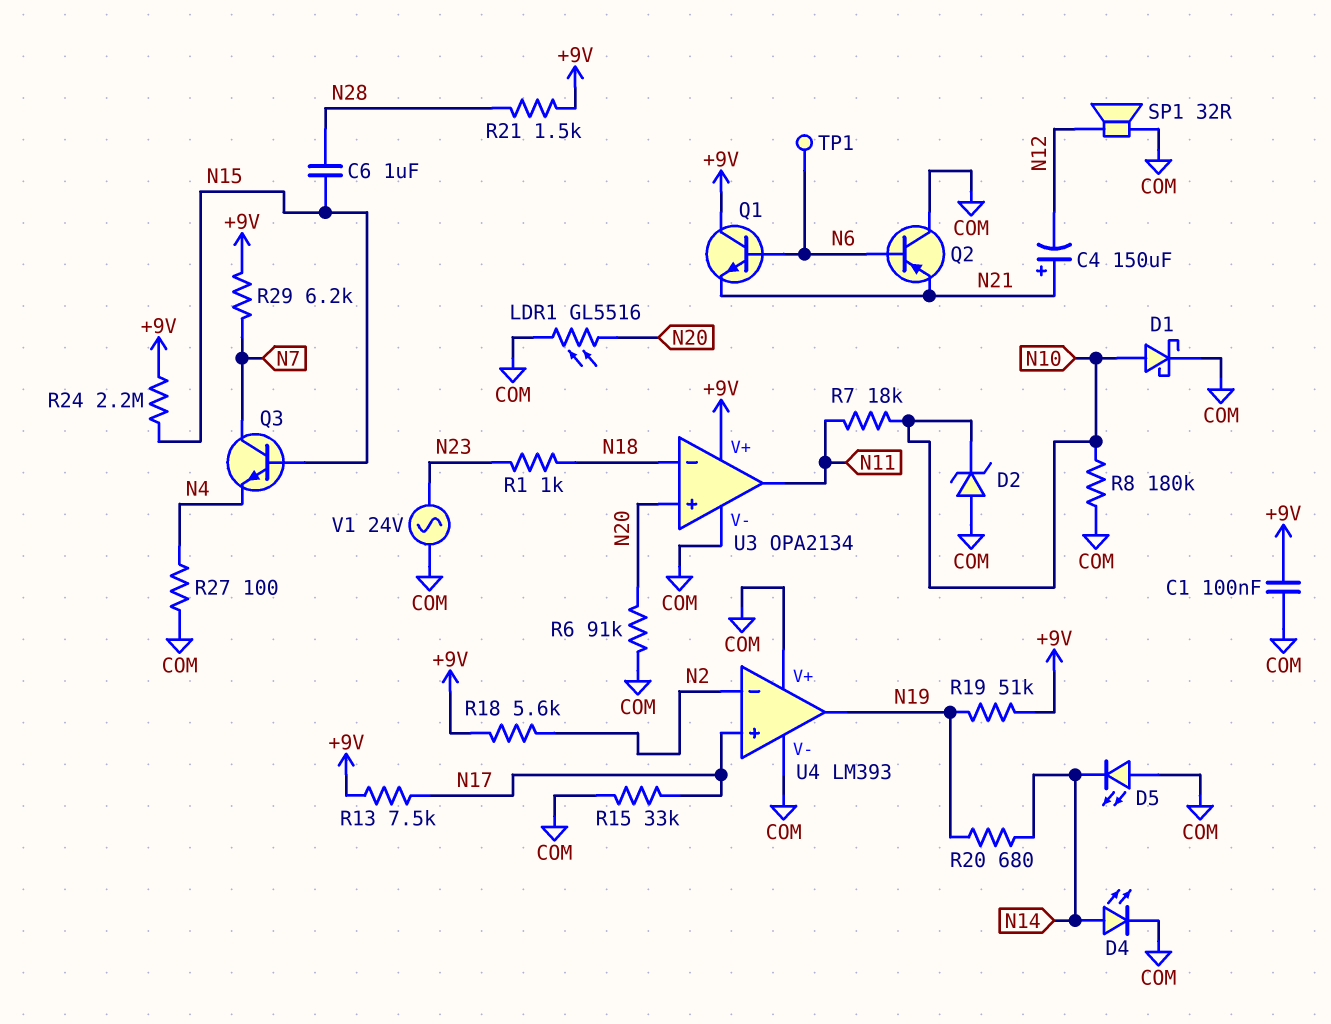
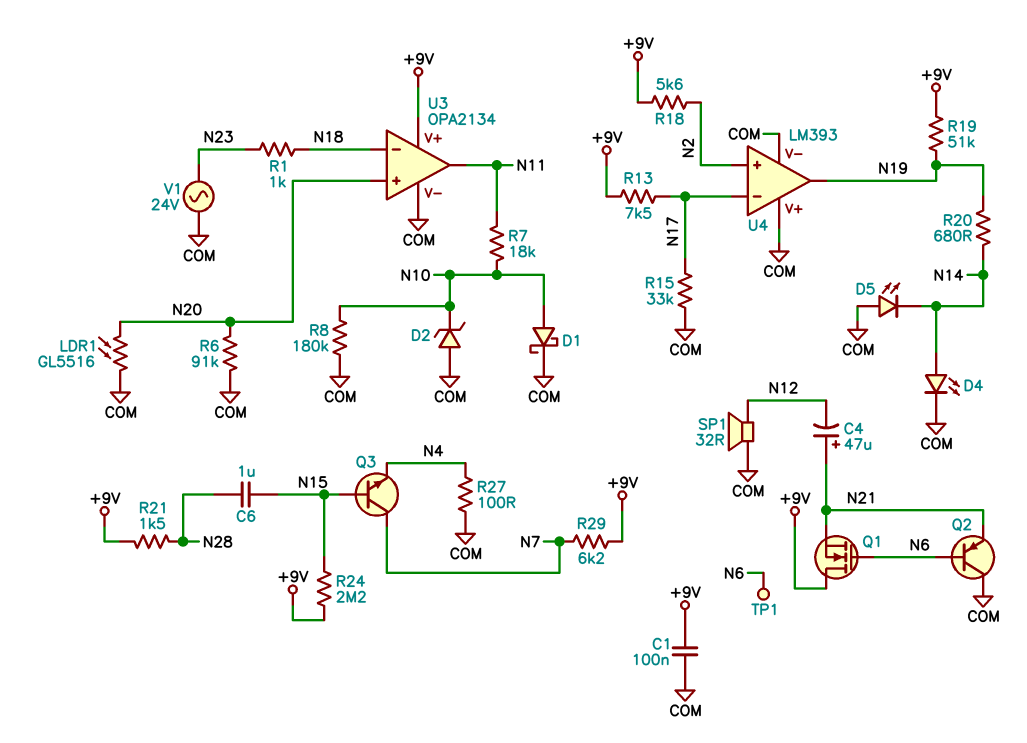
C4: 150uF (plus N21, minus N12) -> 47uF (plus N21, minus N12)
Q1: NPN (B N6, C +9V, E N21) -> NMOS (G N6, D +9V, S N21)
U4 pin in+: N17 -> N2
U4 pin in-: N2 -> N17

